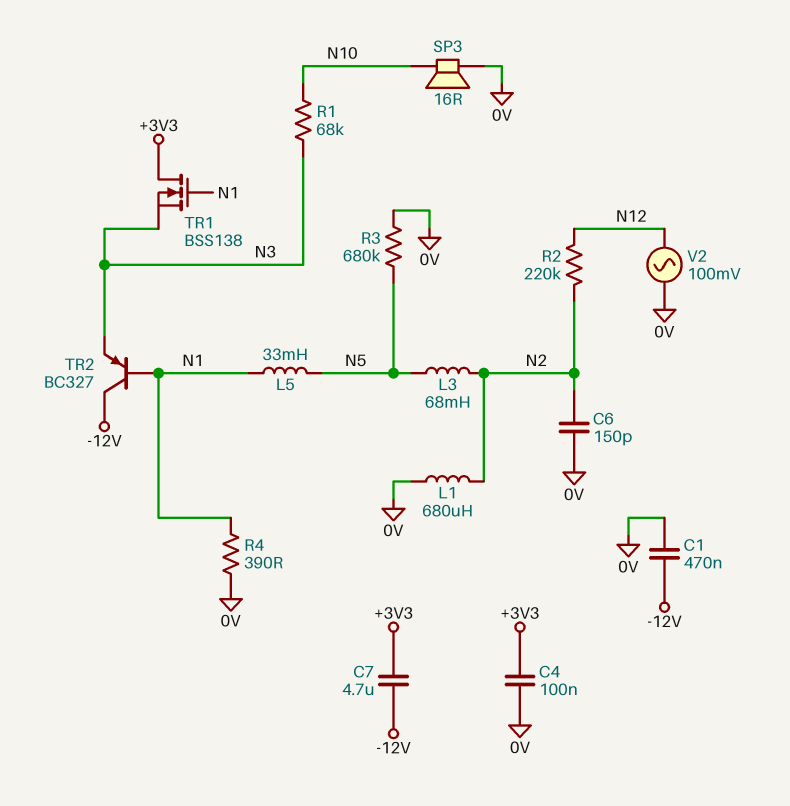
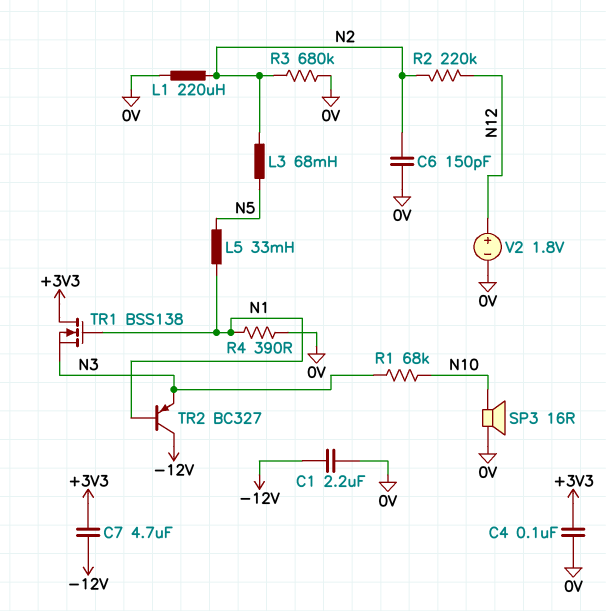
C1: 470nF (-12V, 0V) -> 2.2uF (-12V, 0V)
L1: 680uH (0V, N2) -> 220uH (0V, N2)
R3: 680k (0V, N5) -> 680k (0V, N2)
V2: AC 100mV (0V, N12) -> 1.8V (plus N12, minus 0V)

